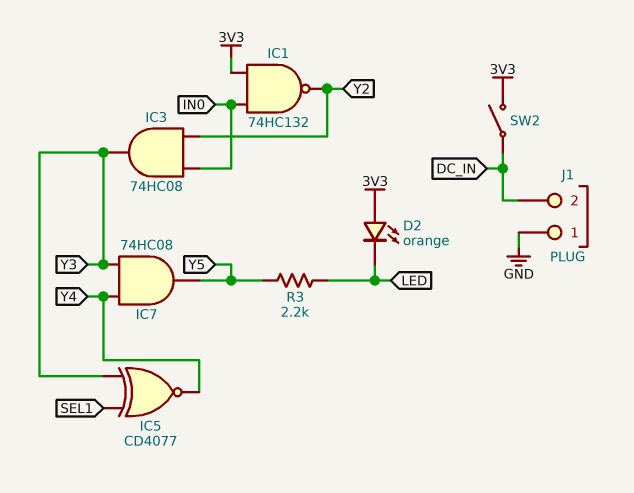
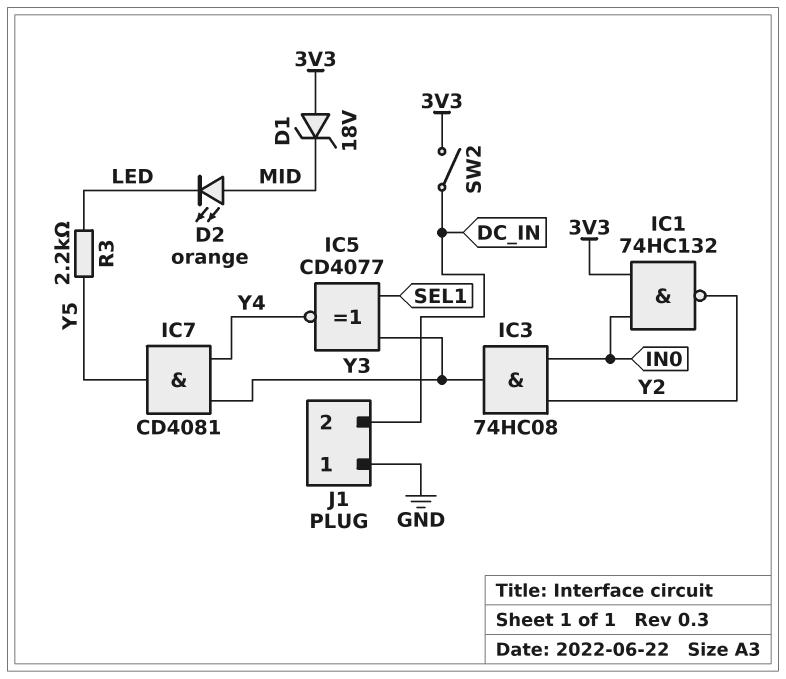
D1: none -> zener 18V (A 3V3, K MID)
D2: LED orange (A 3V3, K LED) -> LED orange (A MID, K LED)
IC7: AND 74HC08 (in Y3, in Y4, out Y5) -> AND CD4081 (in Y3, in Y4, out Y5)

